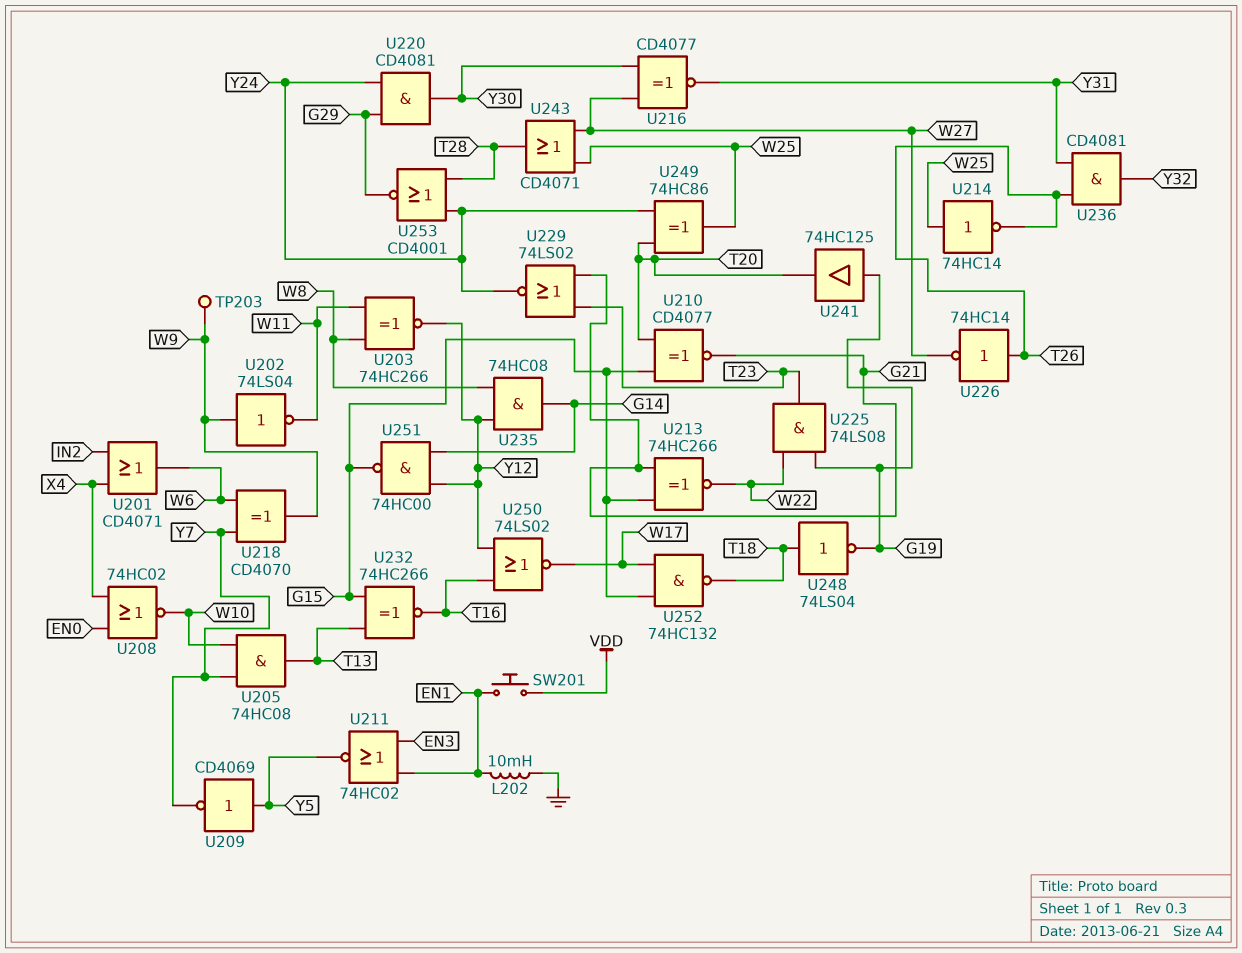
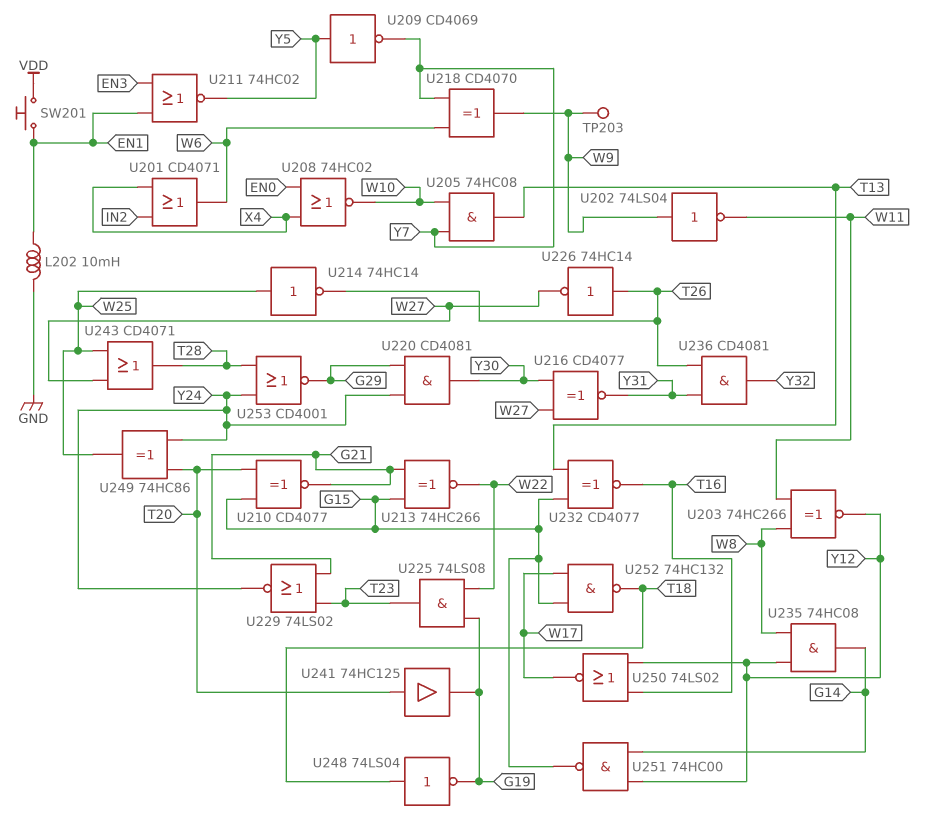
U232: XNOR 74HC266 (in G15, in T13, out T16) -> XNOR CD4077 (in G15, in T13, out T16)
U241: buffer 74HC125 (in G19, out T20) -> buffer 74HC125 (in T20, out G19)

